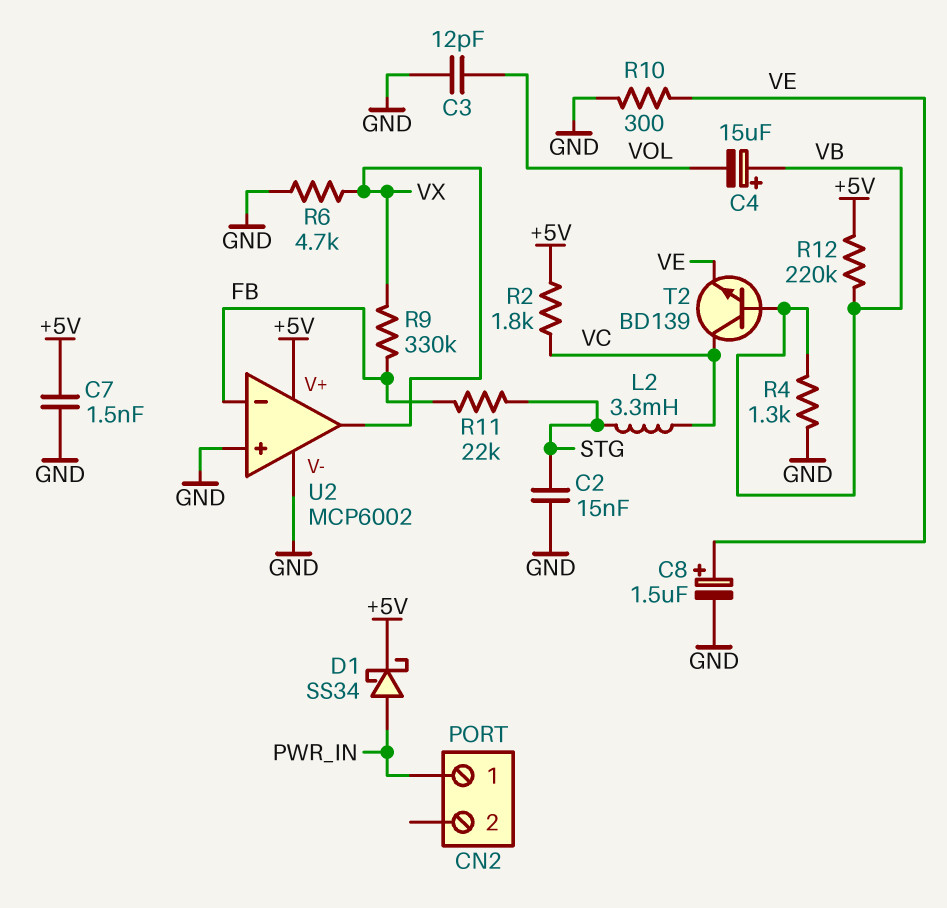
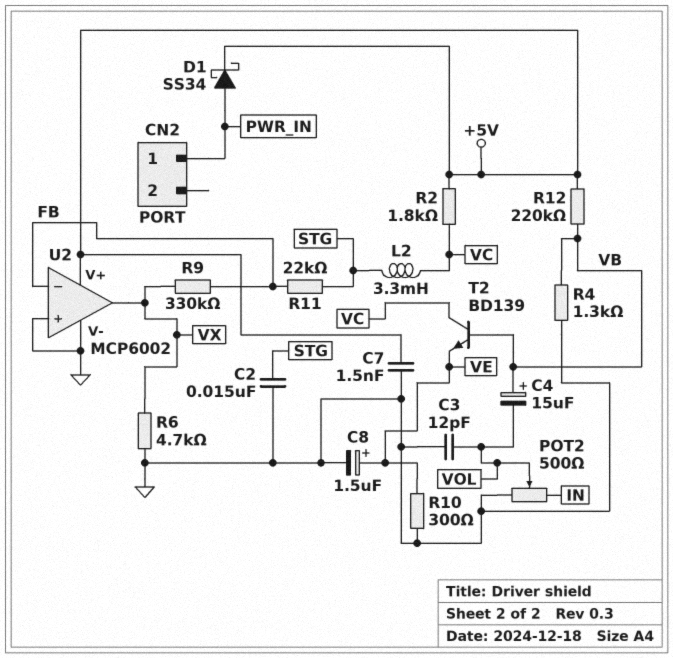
POT2: none -> 500 (GND, IN, wiper VOL)

